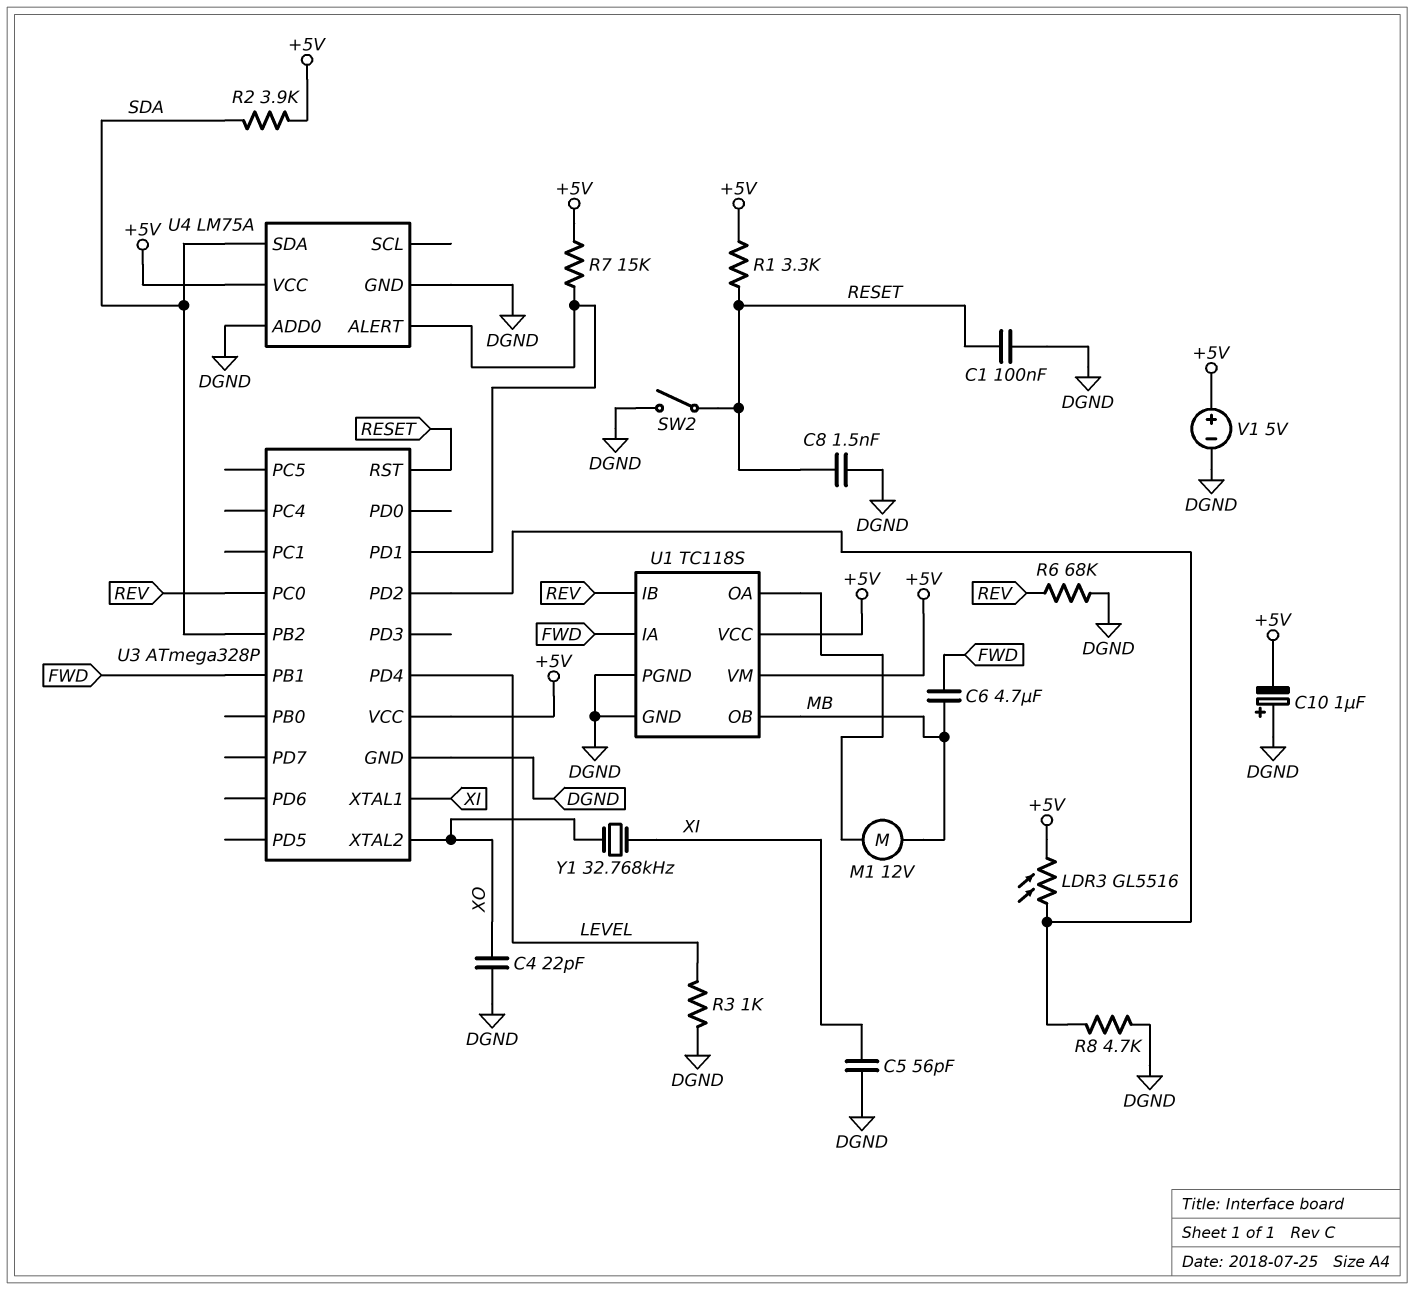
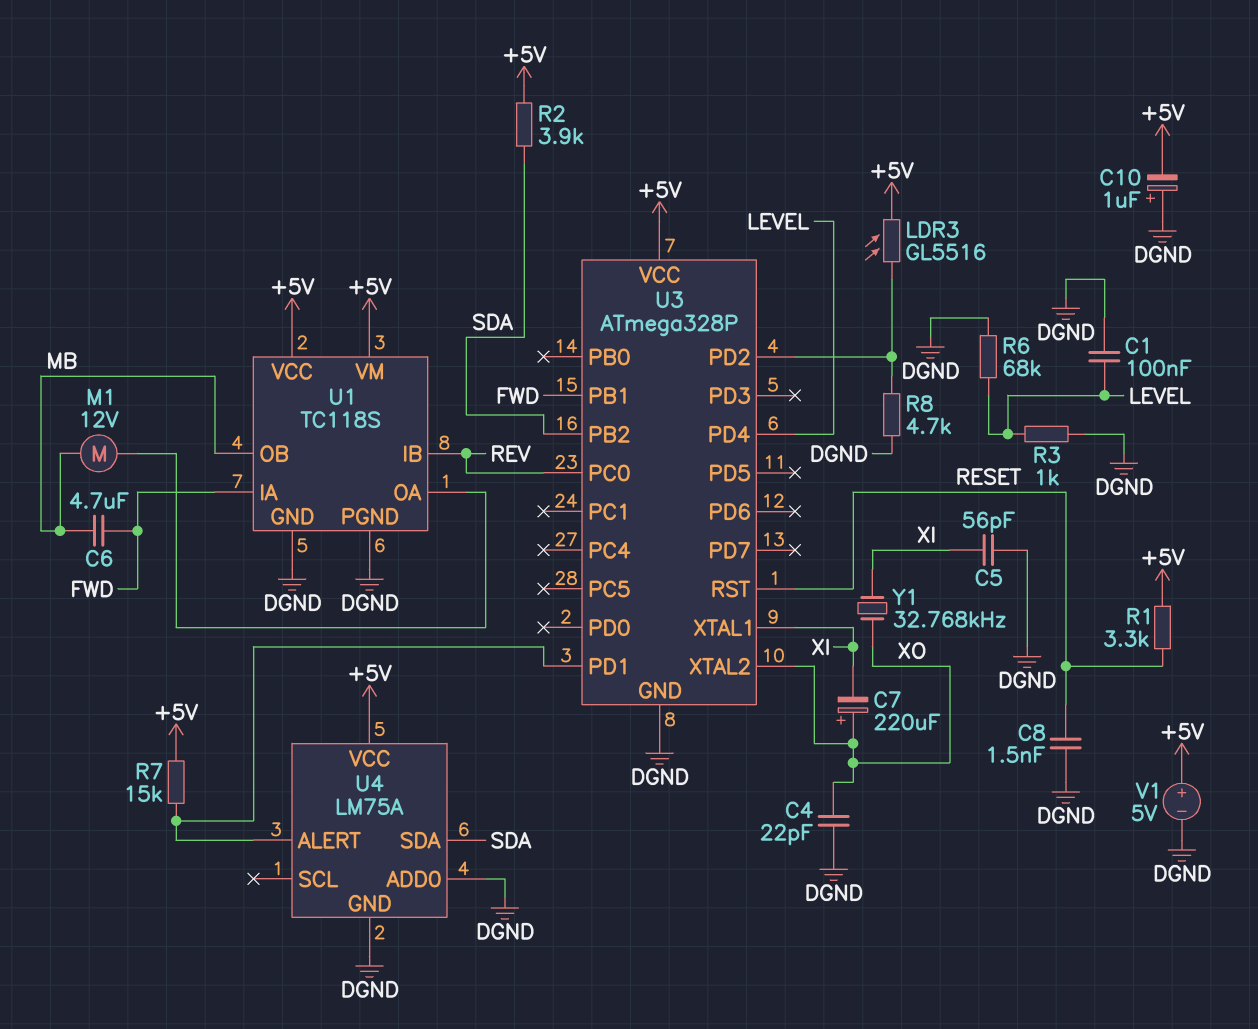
C1: 100nF (DGND, RESET) -> 100nF (DGND, LEVEL)
C7: none -> 220uF (plus XO, minus XI)
R6: 68k (DGND, REV) -> 68k (DGND, LEVEL)
SW2: switch (DGND, RESET) -> none

